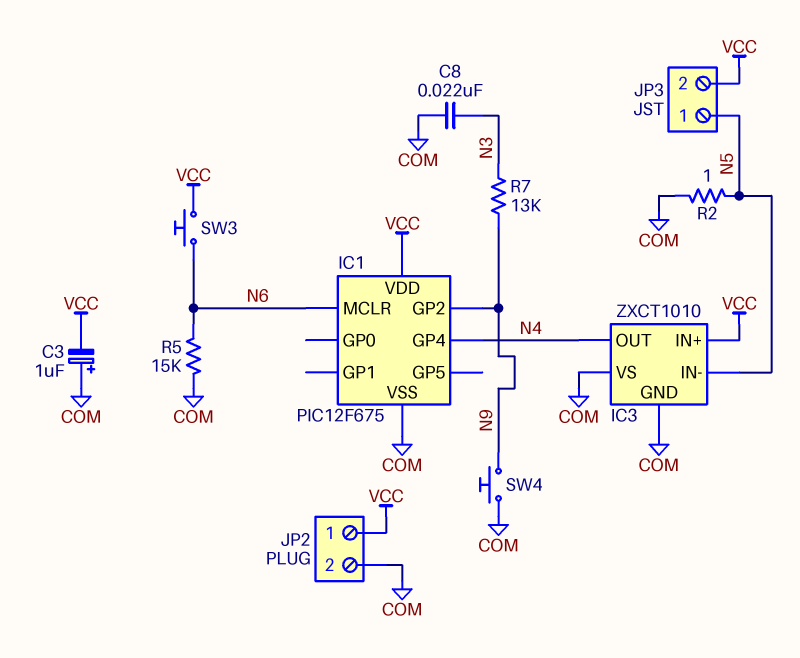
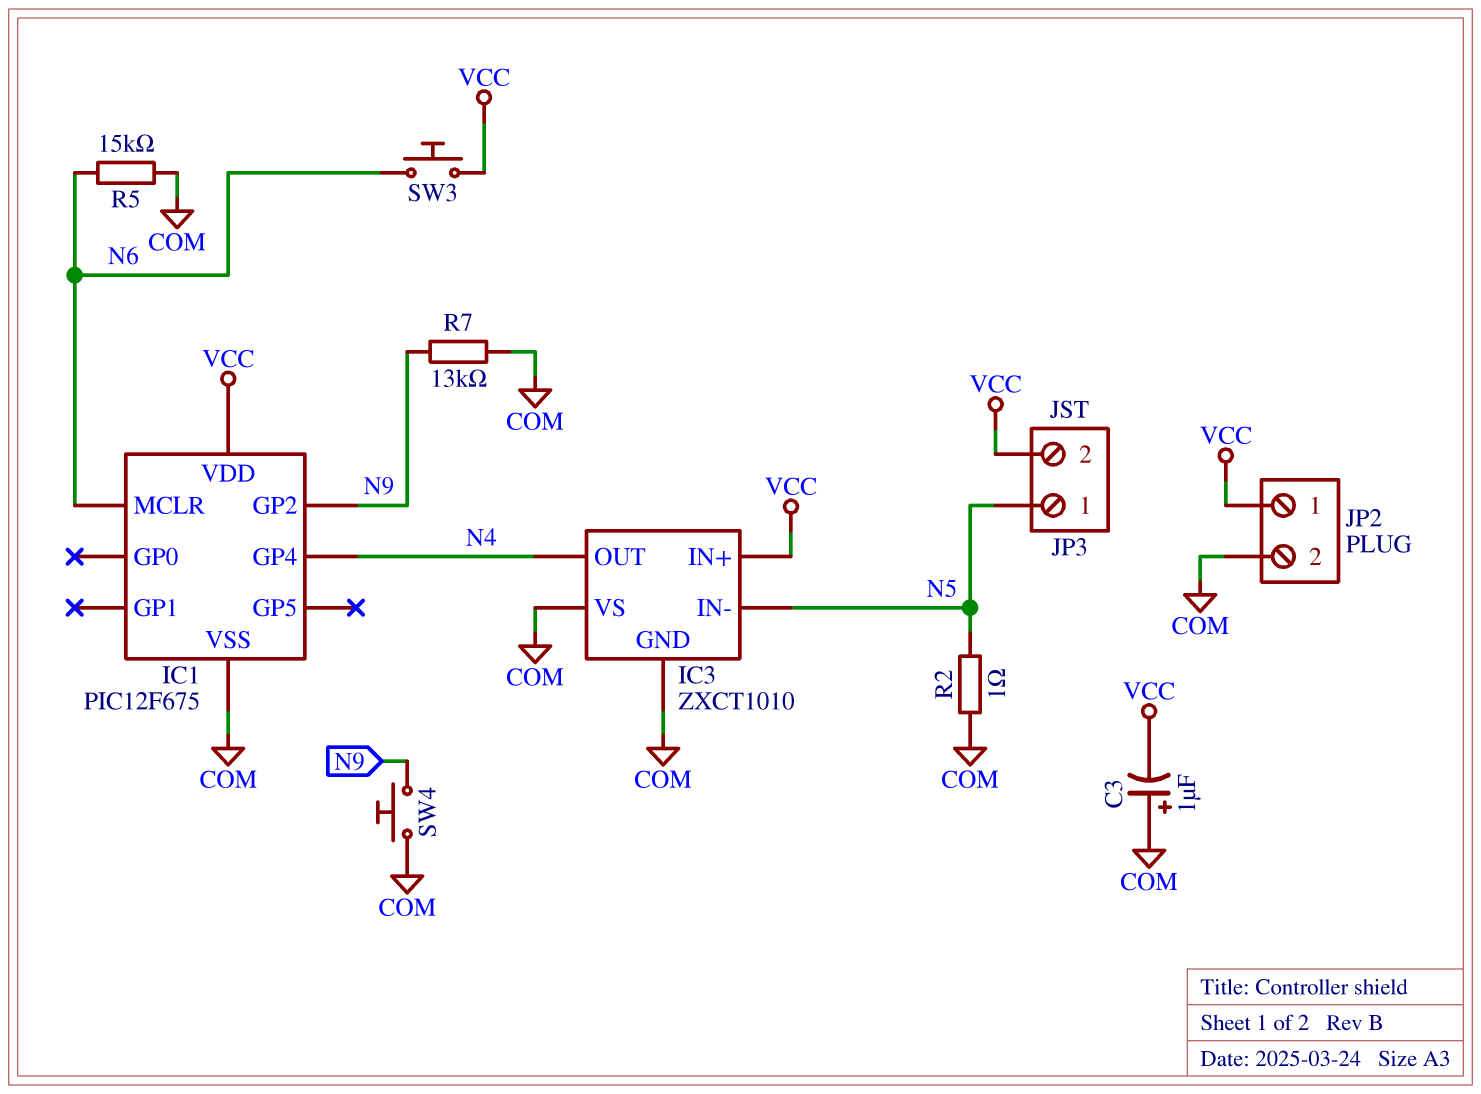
C8: 22nF (COM, N3) -> none
R7: 13k (N3, N9) -> 13k (COM, N9)

